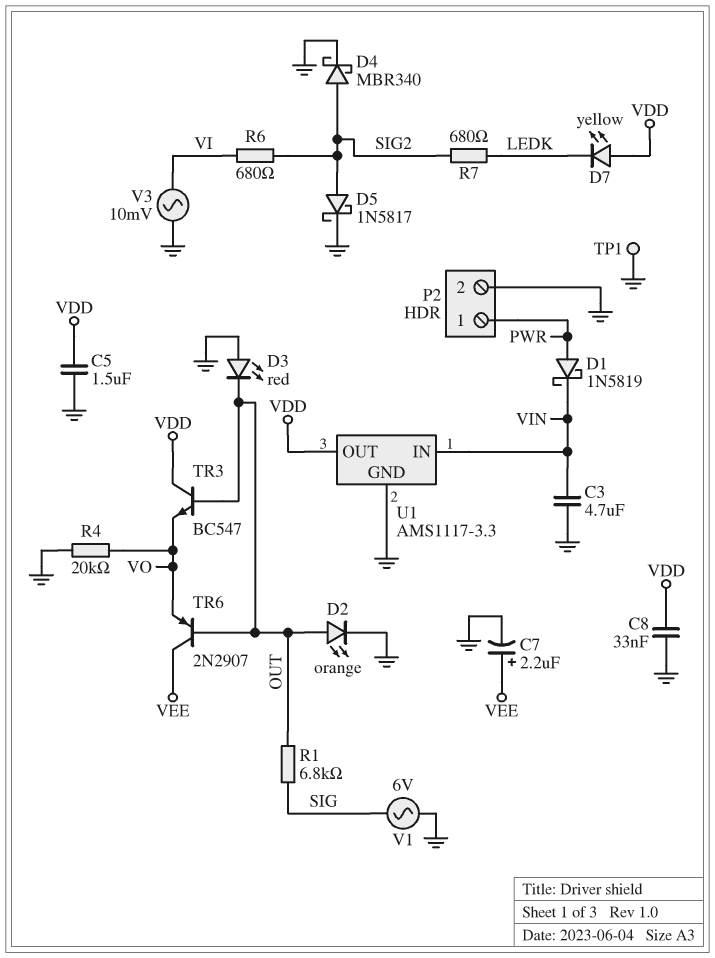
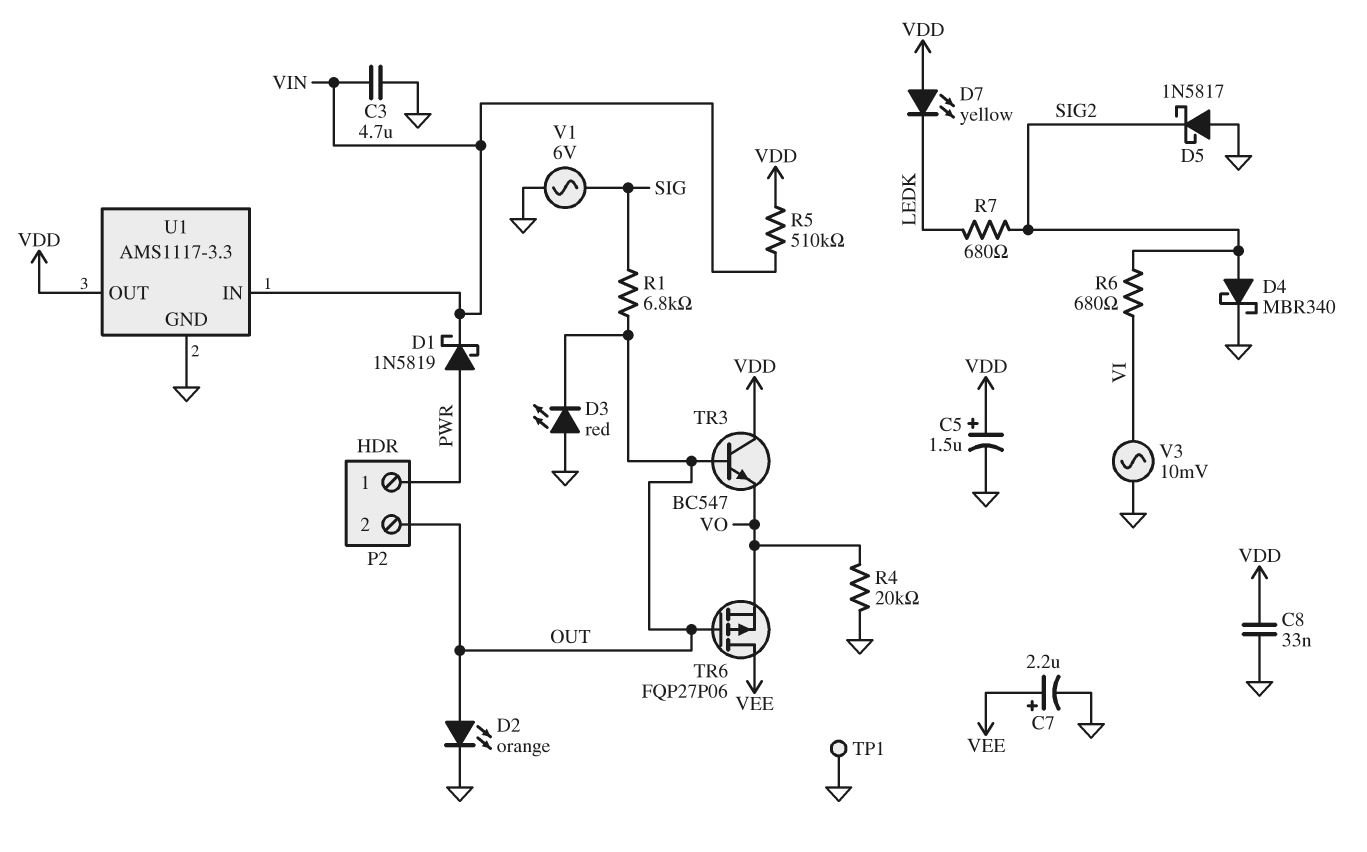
C5: 1.5uF (GND, VDD) -> 1.5uF (plus VDD, minus GND)
D5: schottky 1N5817 (A SIG2, K GND) -> schottky 1N5817 (A GND, K SIG2)
P2 pin 2: GND -> OUT
R5: none -> 510k (VDD, VIN)
TR6: PNP 2N2907 (B OUT, C VEE, E VO) -> PMOS FQP27P06 (G OUT, D VEE, S VO)

